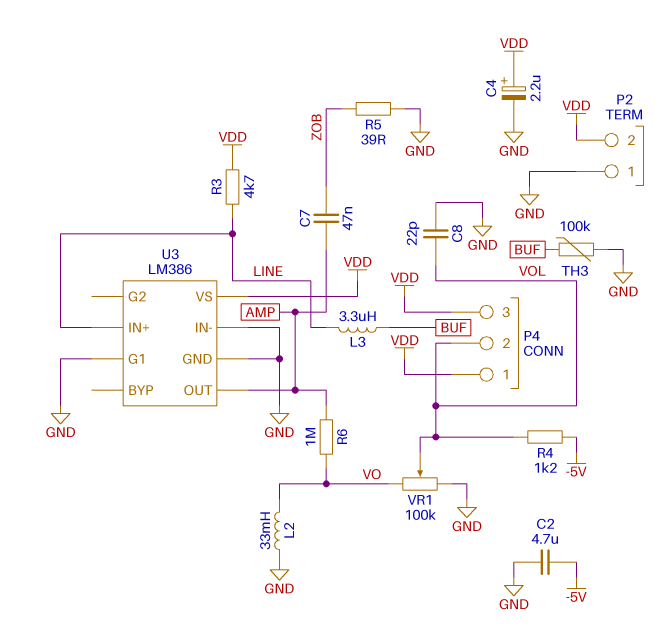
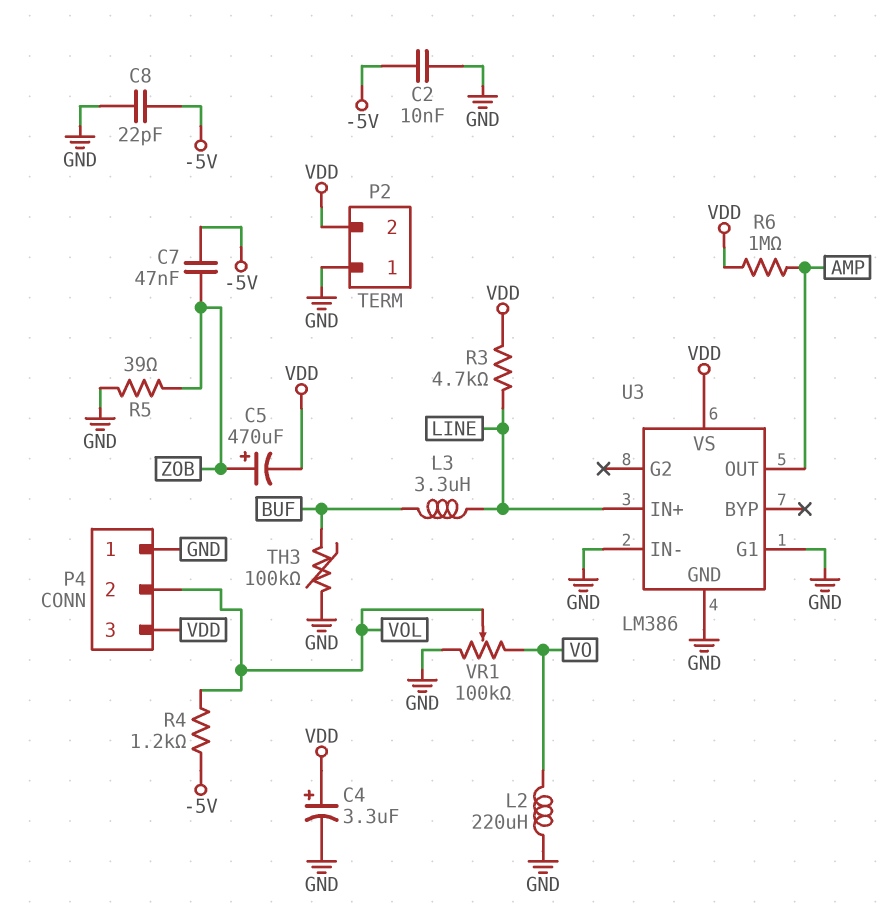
C2: 4.7uF (-5V, GND) -> 10nF (-5V, GND)
C4: 2.2uF (plus VDD, minus GND) -> 3.3uF (plus VDD, minus GND)
C5: none -> 470uF (plus ZOB, minus VDD)
C7: 47nF (AMP, ZOB) -> 47nF (-5V, ZOB)
C8: 22pF (GND, VOL) -> 22pF (-5V, GND)
L2: 33mH (GND, VO) -> 220uH (GND, VO)
P4 pin 1: VDD -> GND
R6: 1M (AMP, VO) -> 1M (AMP, VDD)

